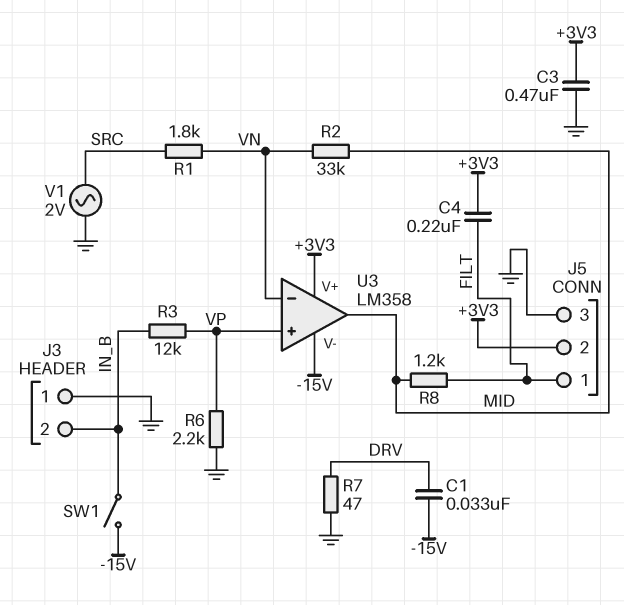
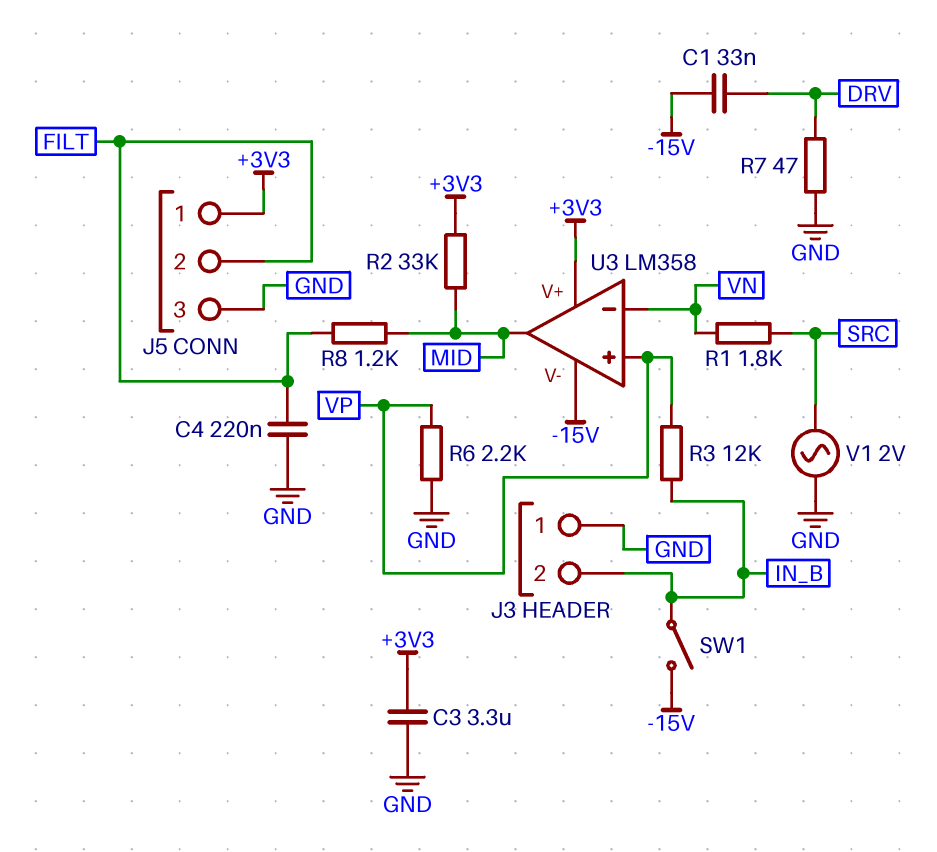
C3: 470nF (+3V3, GND) -> 3.3uF (+3V3, GND)
C4: 220nF (+3V3, FILT) -> 220nF (FILT, GND)
J5 pin 1: FILT -> +3V3
J5 pin 2: +3V3 -> FILT
R2: 33k (MID, VN) -> 33k (+3V3, MID)

